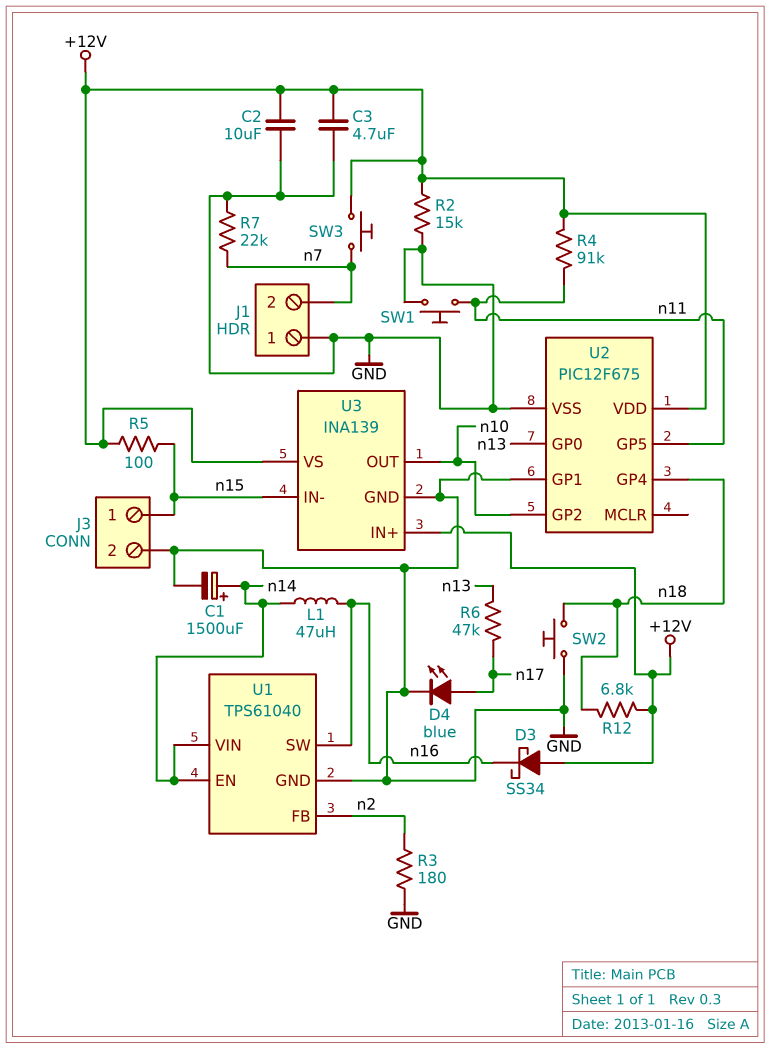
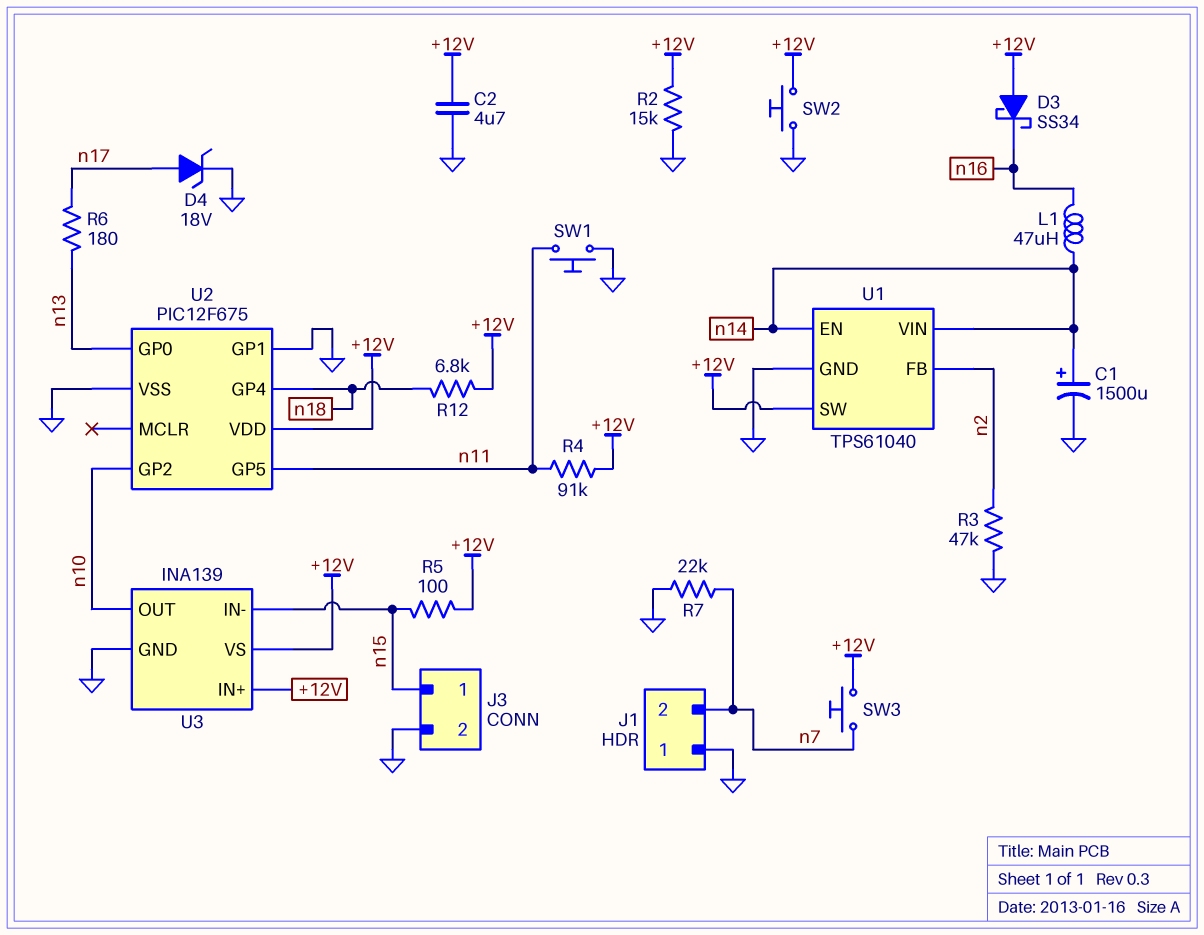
C2: 10uF (+12V, GND) -> 4.7uF (+12V, GND)
C3: 4.7uF (+12V, GND) -> none
D4: LED blue (A n17, K GND) -> zener 18V (A n17, K GND)
R3: 180 (GND, n2) -> 47k (GND, n2)
R6: 47k (n13, n17) -> 180 (n13, n17)
SW2: button (GND, n18) -> button (+12V, GND)
U1 pin SW: n16 -> +12V

